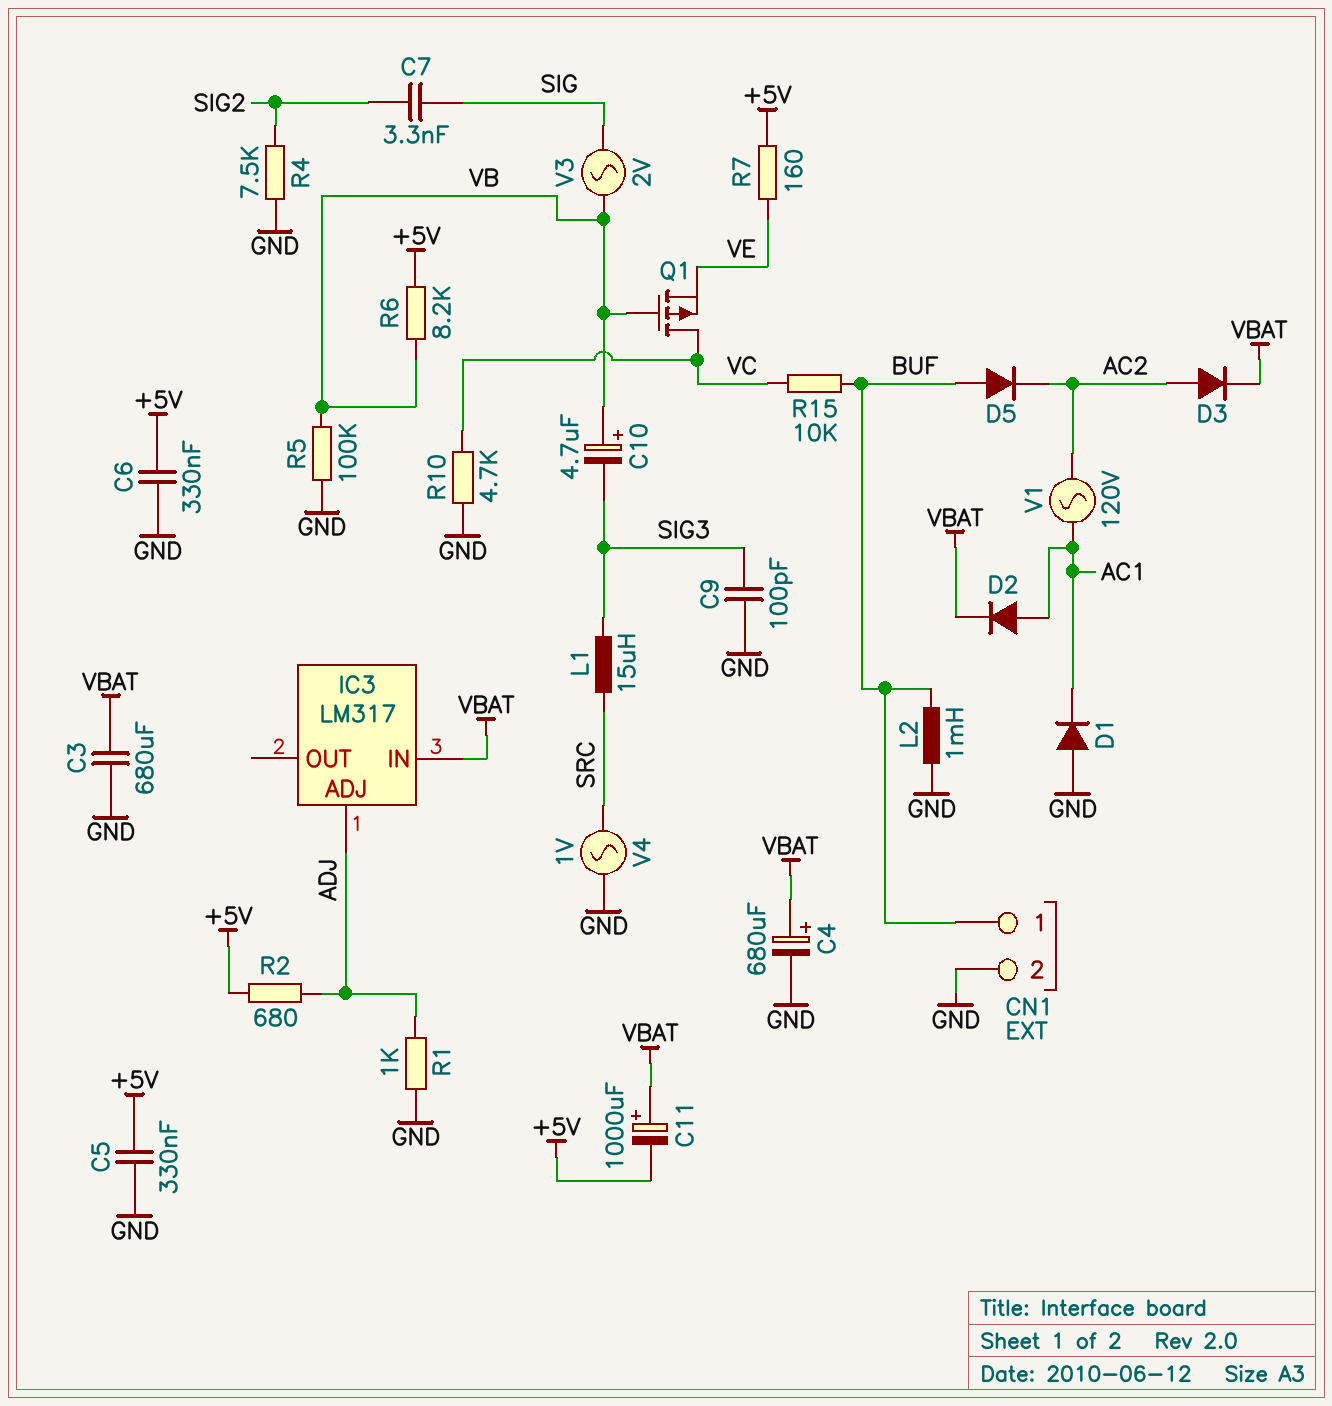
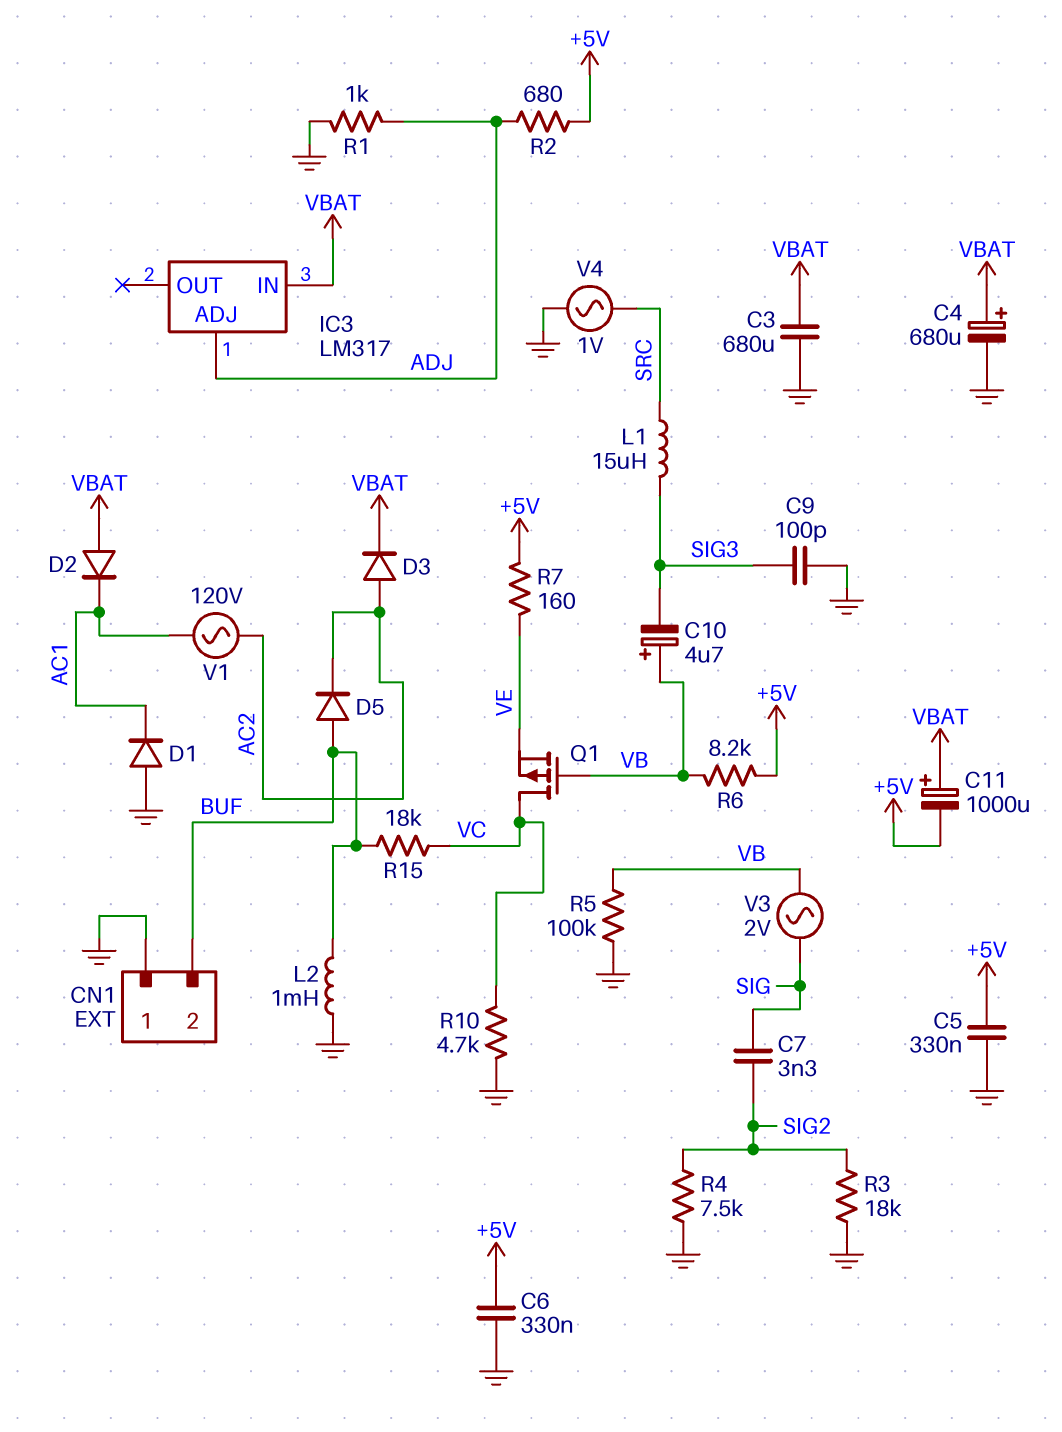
CN1 pin 1: BUF -> GND
CN1 pin 2: GND -> BUF
D2: diode (A AC1, K VBAT) -> diode (A VBAT, K AC1)
R3: none -> 18k (GND, SIG2)
R15: 10k (BUF, VC) -> 18k (BUF, VC)

